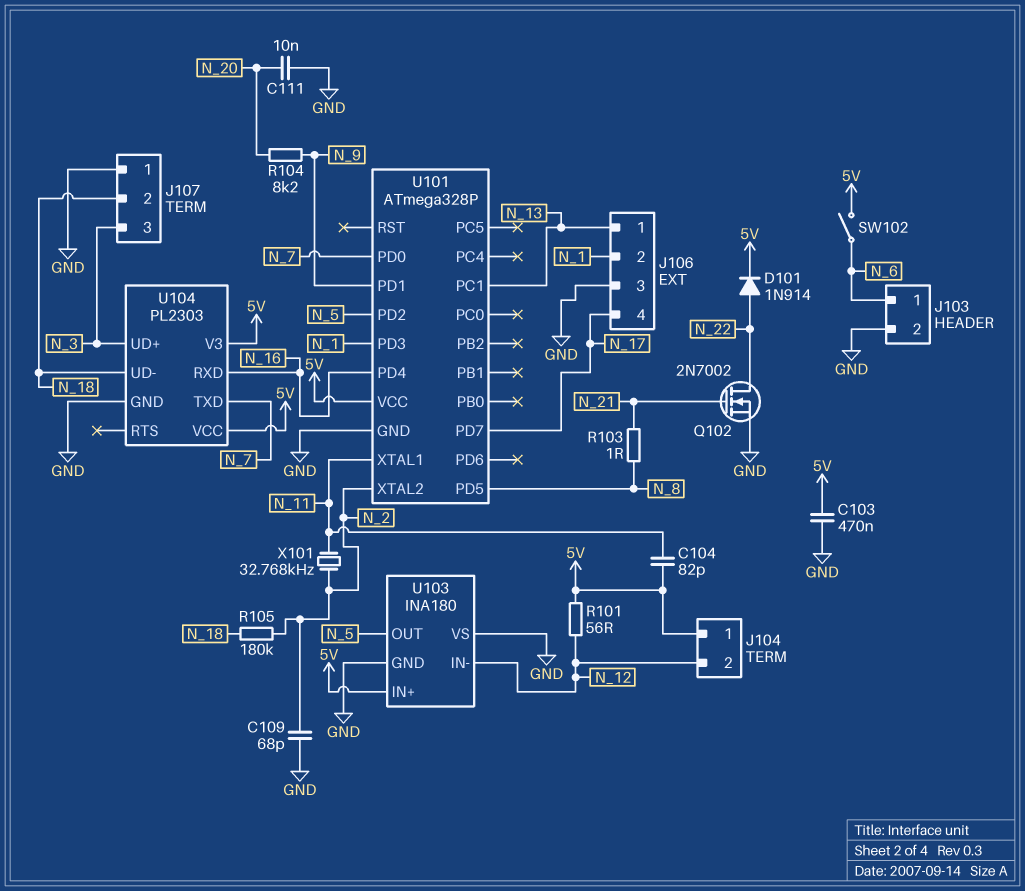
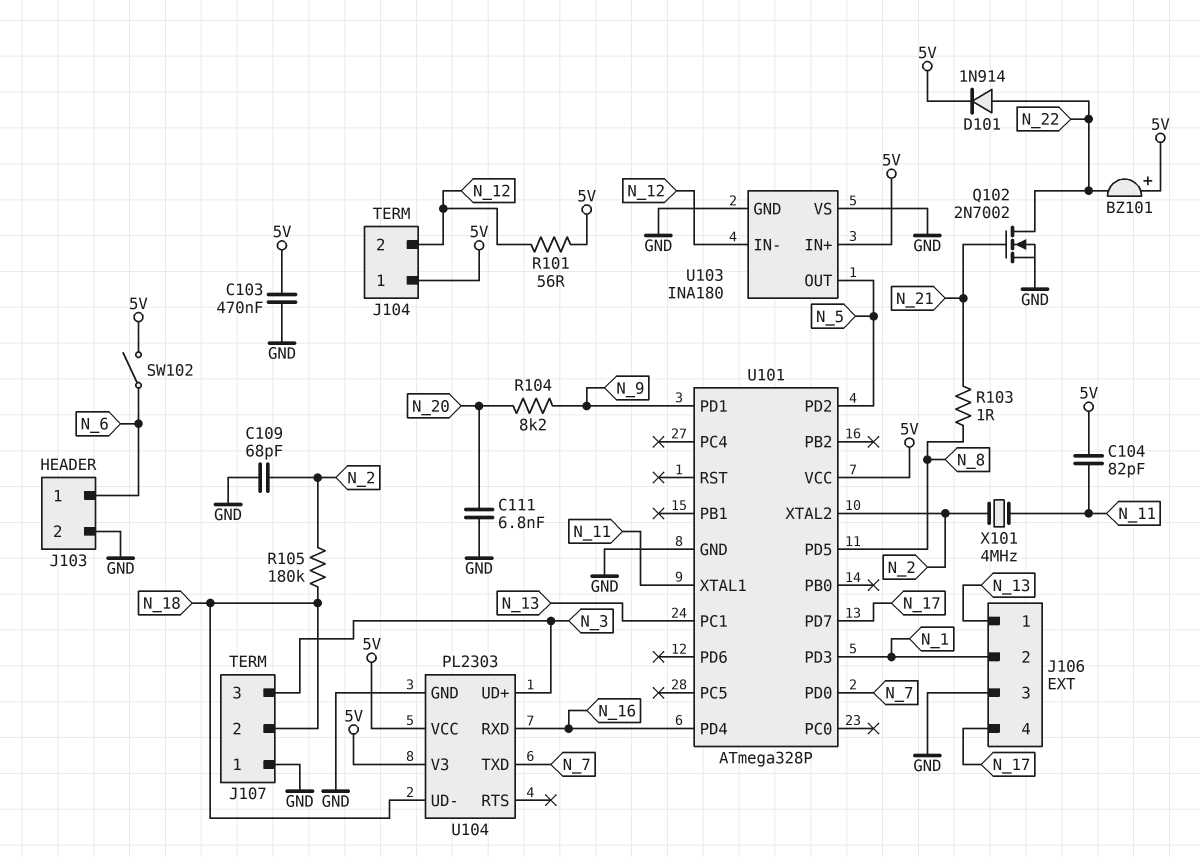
BZ101: none -> buzzer (plus 5V, minus N_22)
C111: 10nF (GND, N_20) -> 6.8nF (GND, N_20)
X101: 32.768kHz (N_2, N_11) -> 4MHz (N_2, N_11)

